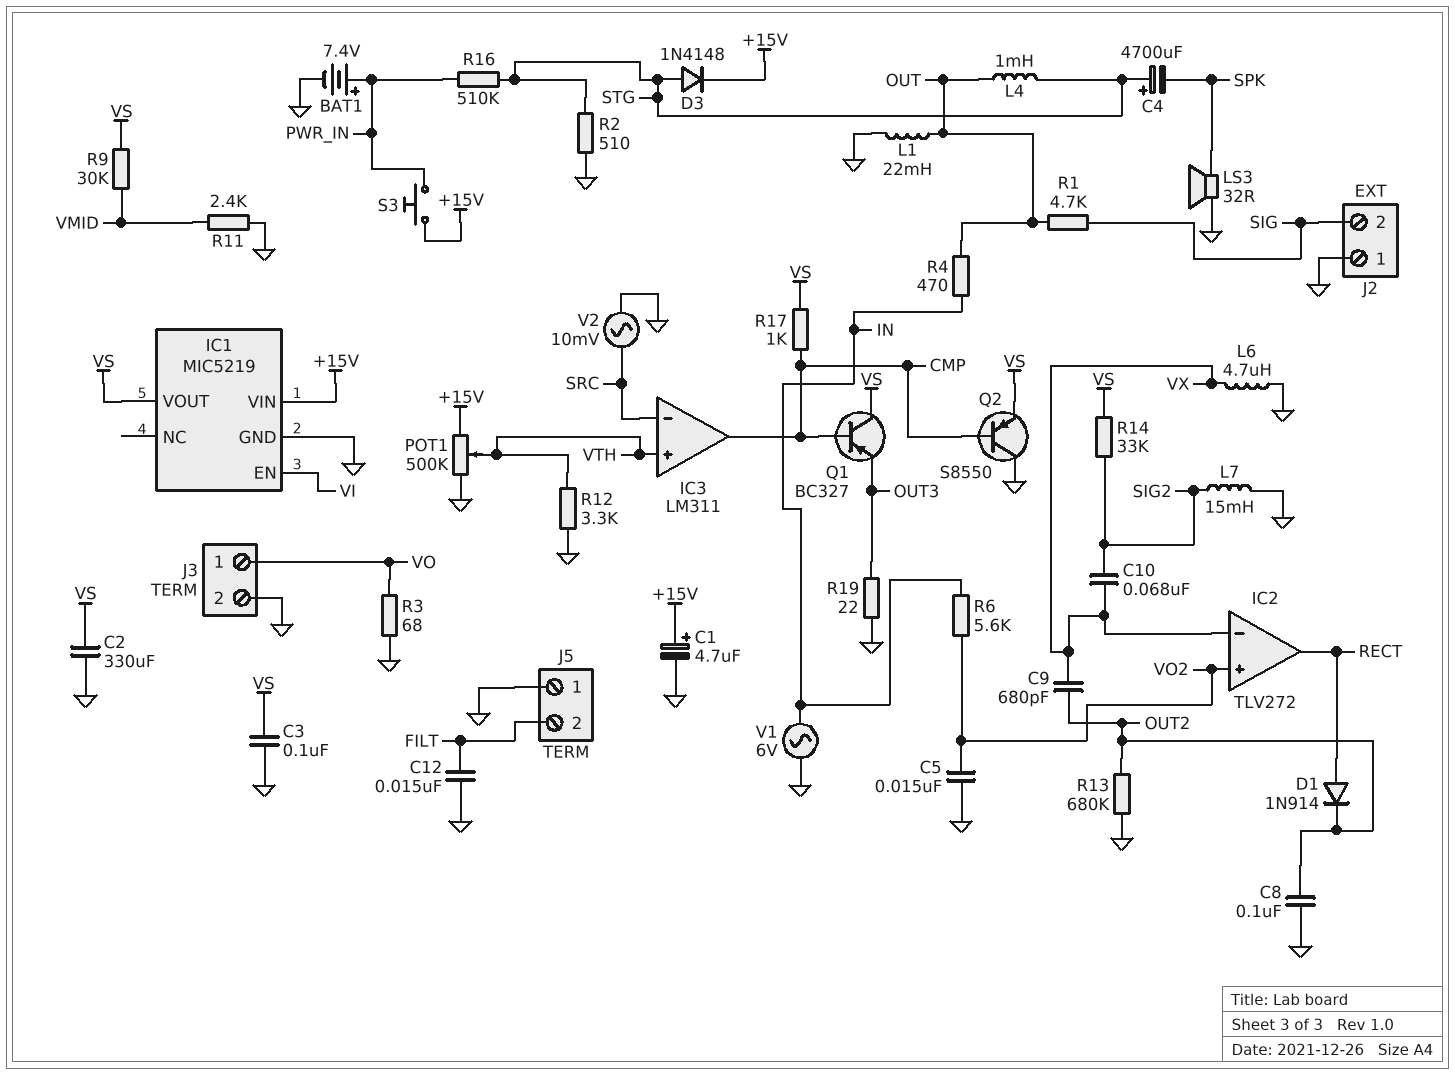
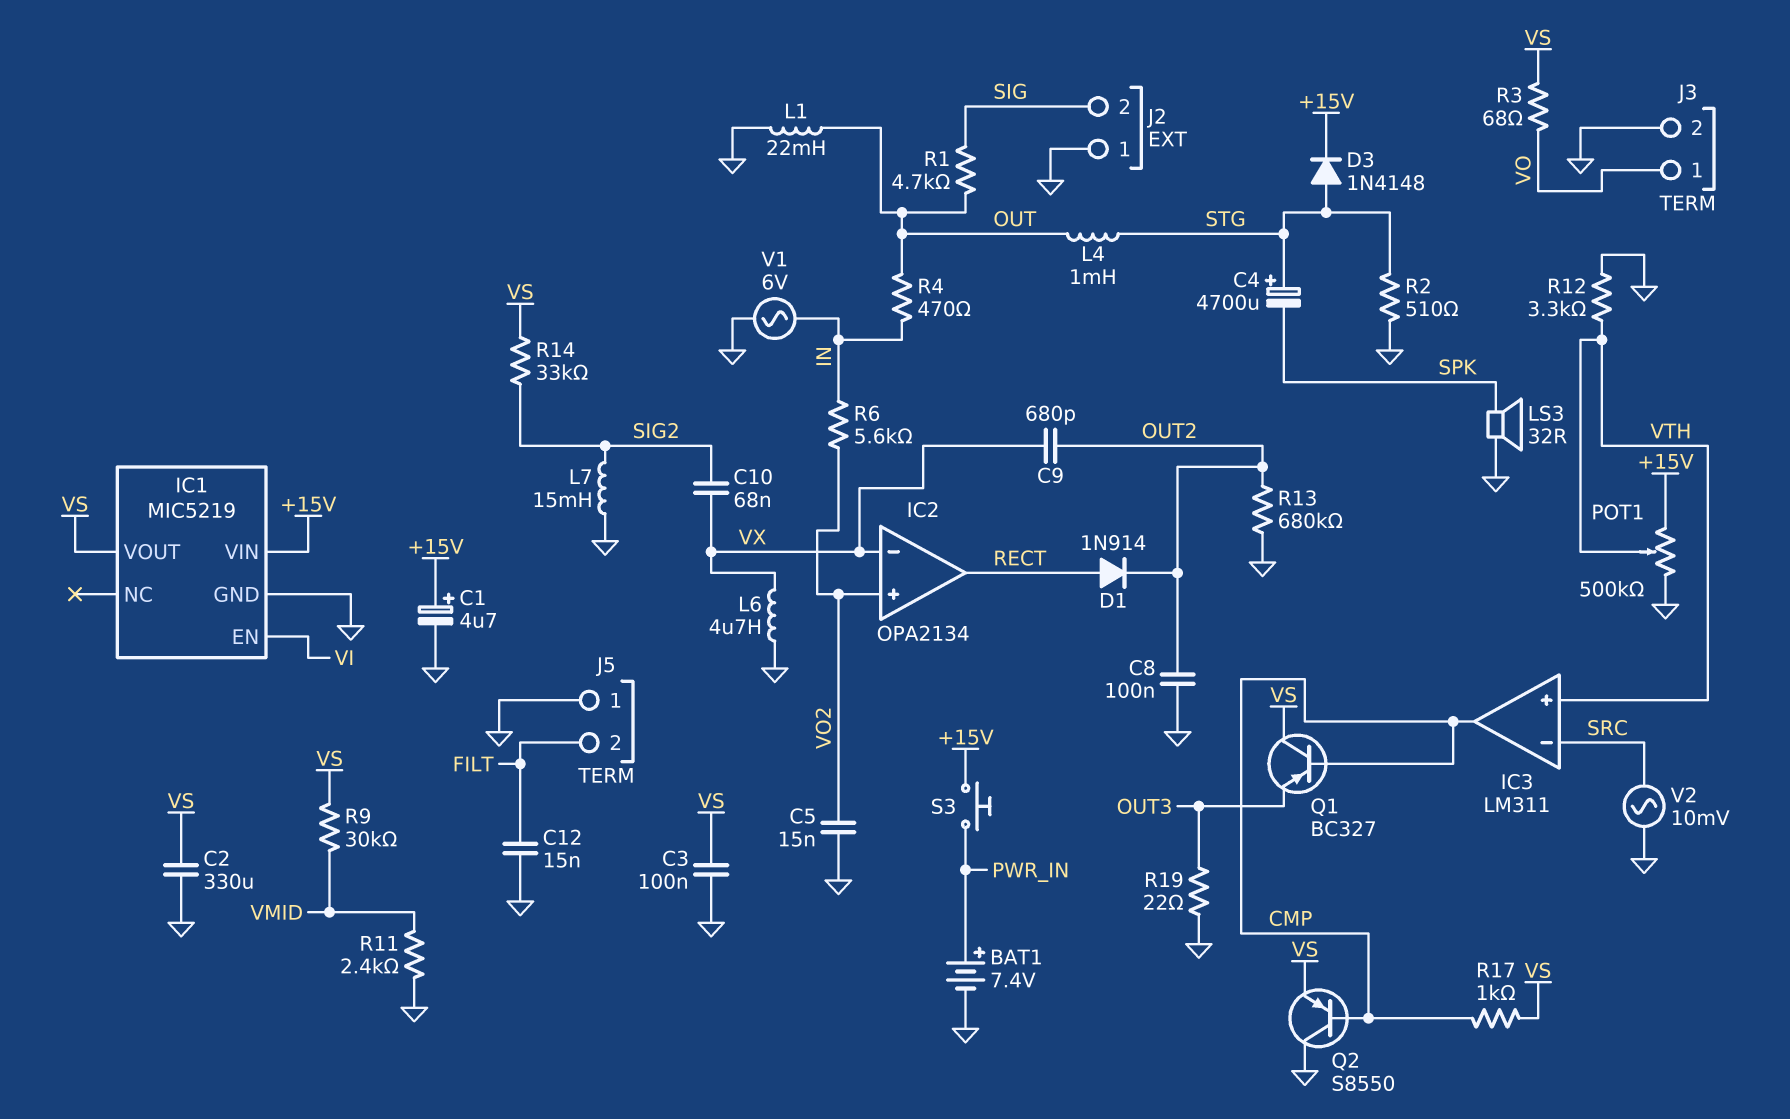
IC2: TLV272 -> OPA2134
R3: 68 (GND, VO) -> 68 (VO, VS)
R16: 510k (PWR_IN, STG) -> none

